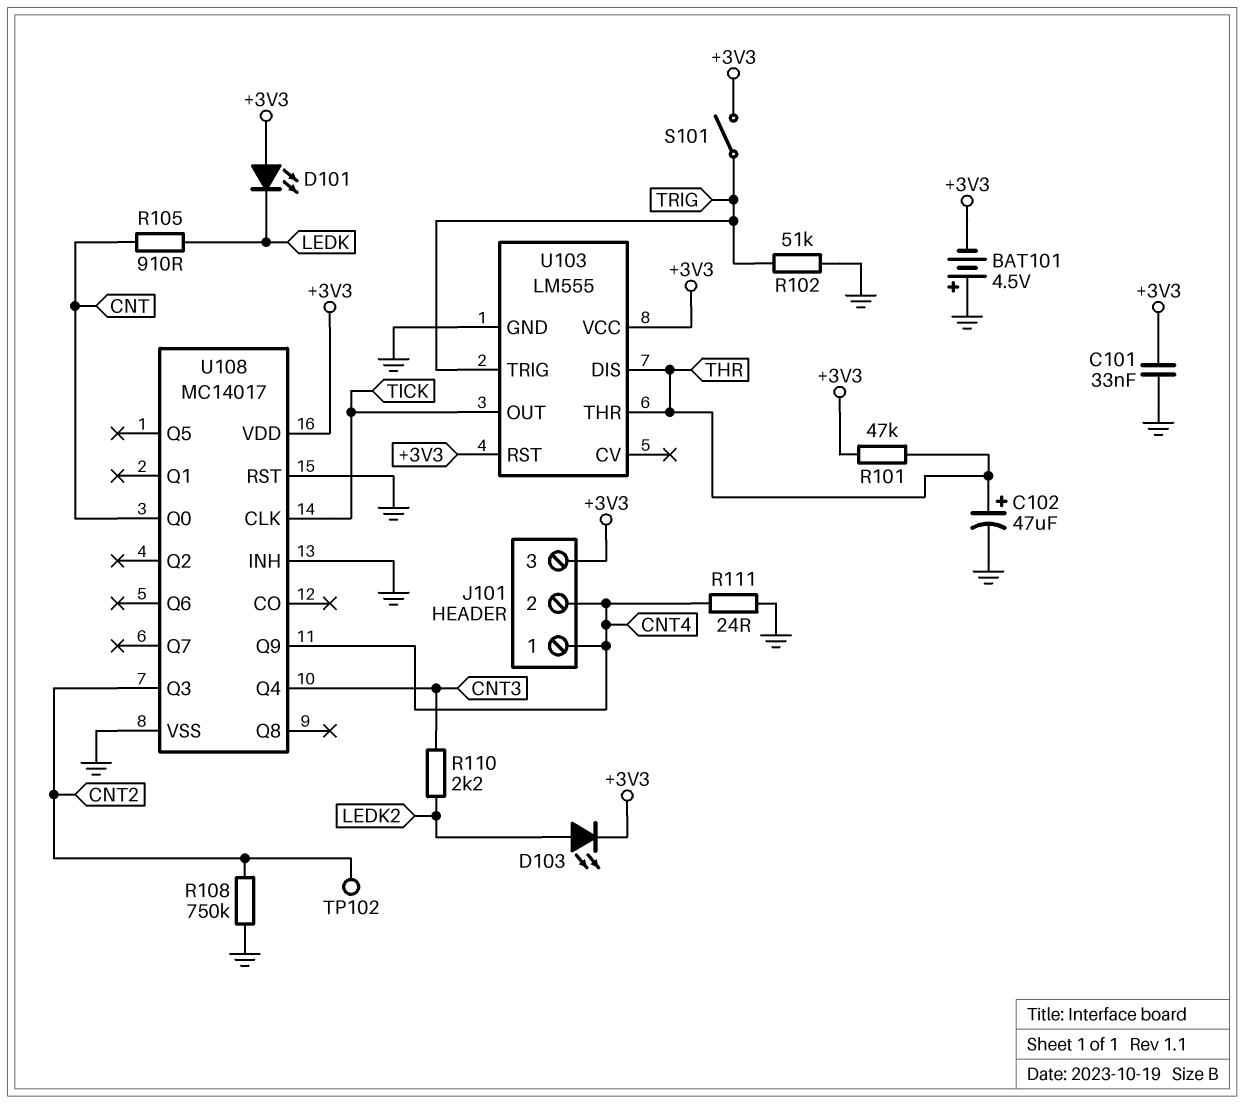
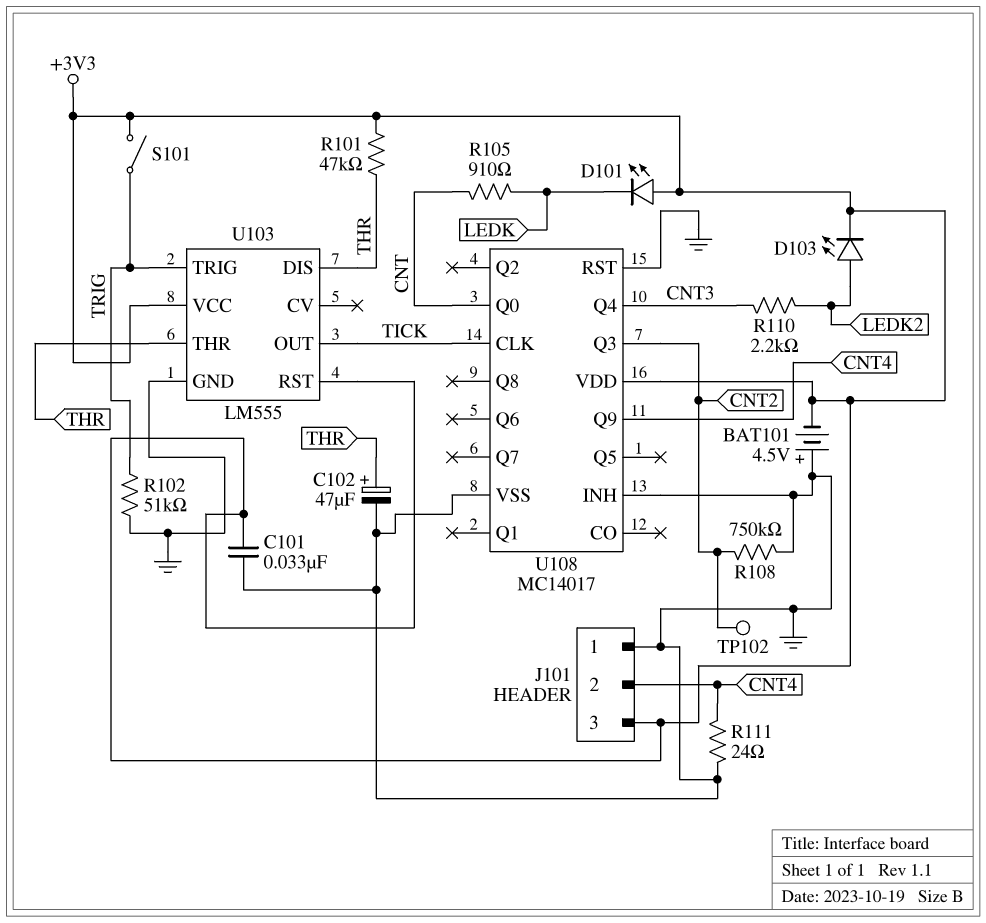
J101 pin 1: CNT4 -> GND

